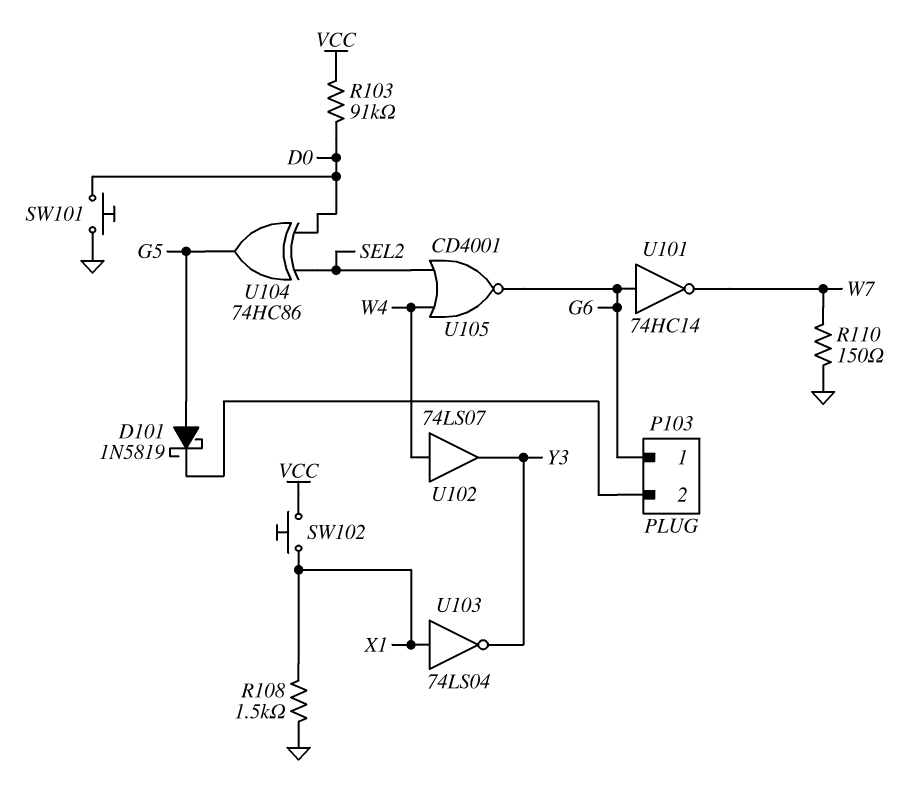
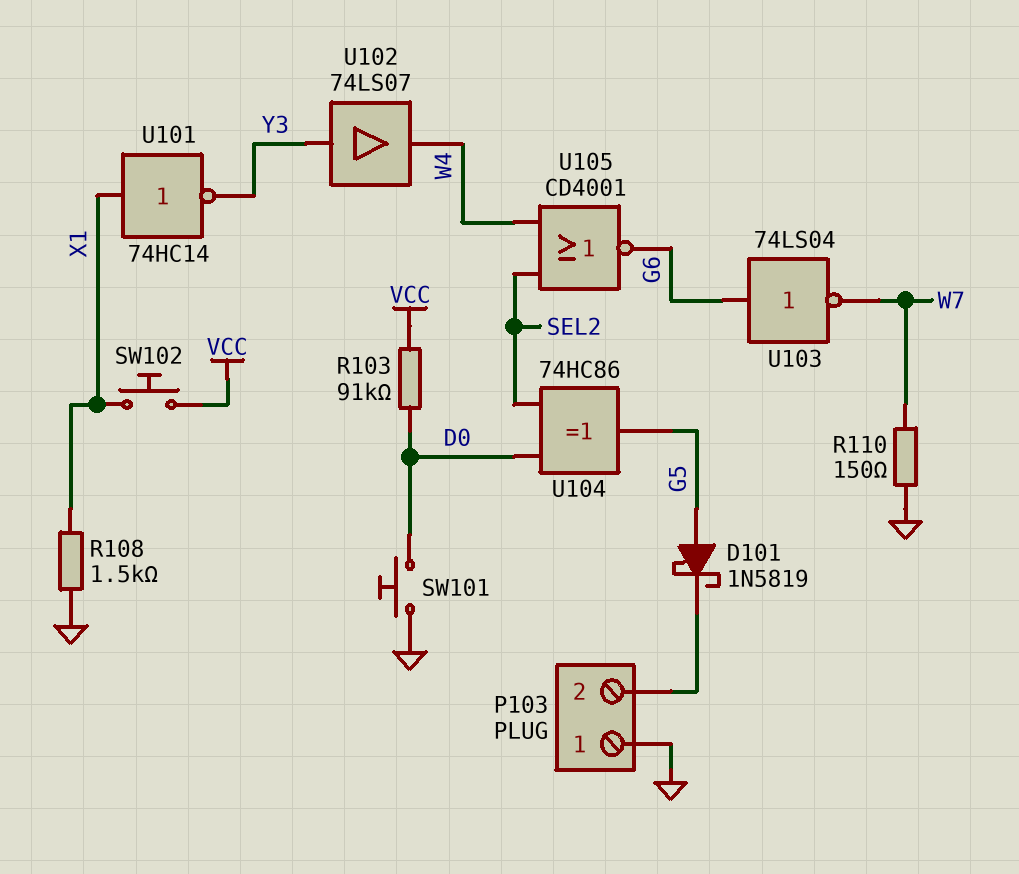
P103 pin 1: G6 -> GND
U101: NOT 74HC14 (in G6, out W7) -> NOT 74HC14 (in X1, out Y3)
U102: buffer 74LS07 (in W4, out Y3) -> buffer 74LS07 (in Y3, out W4)
U103: NOT 74LS04 (in X1, out Y3) -> NOT 74LS04 (in G6, out W7)

